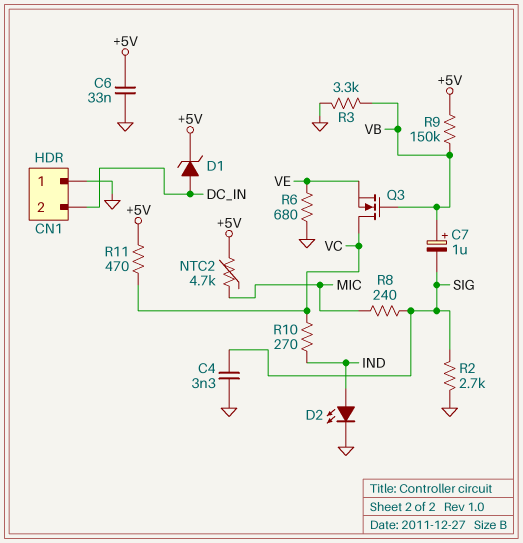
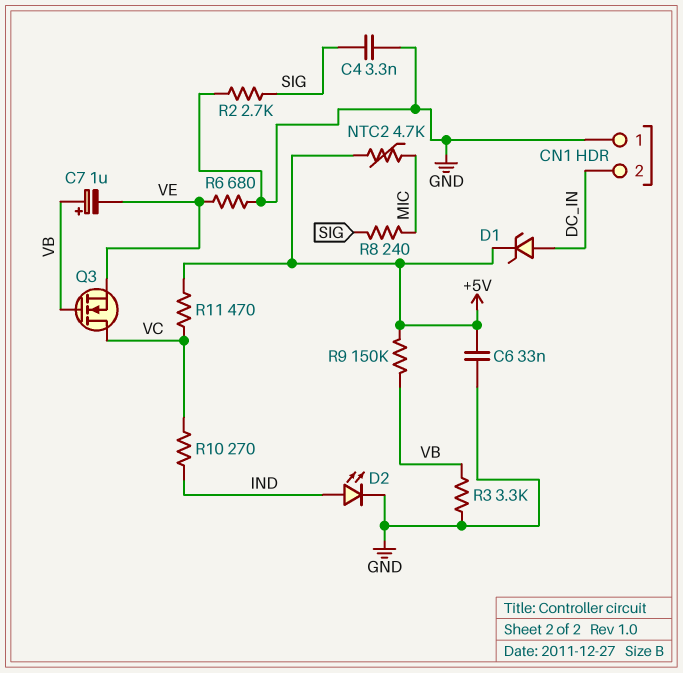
C7: 1uF (plus VB, minus SIG) -> 1uF (plus VB, minus VE)

